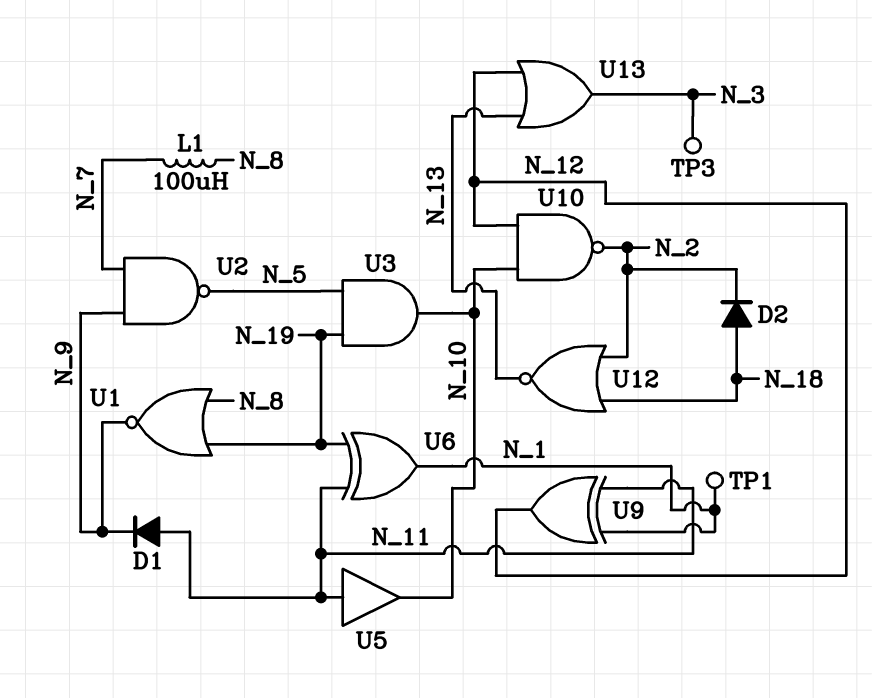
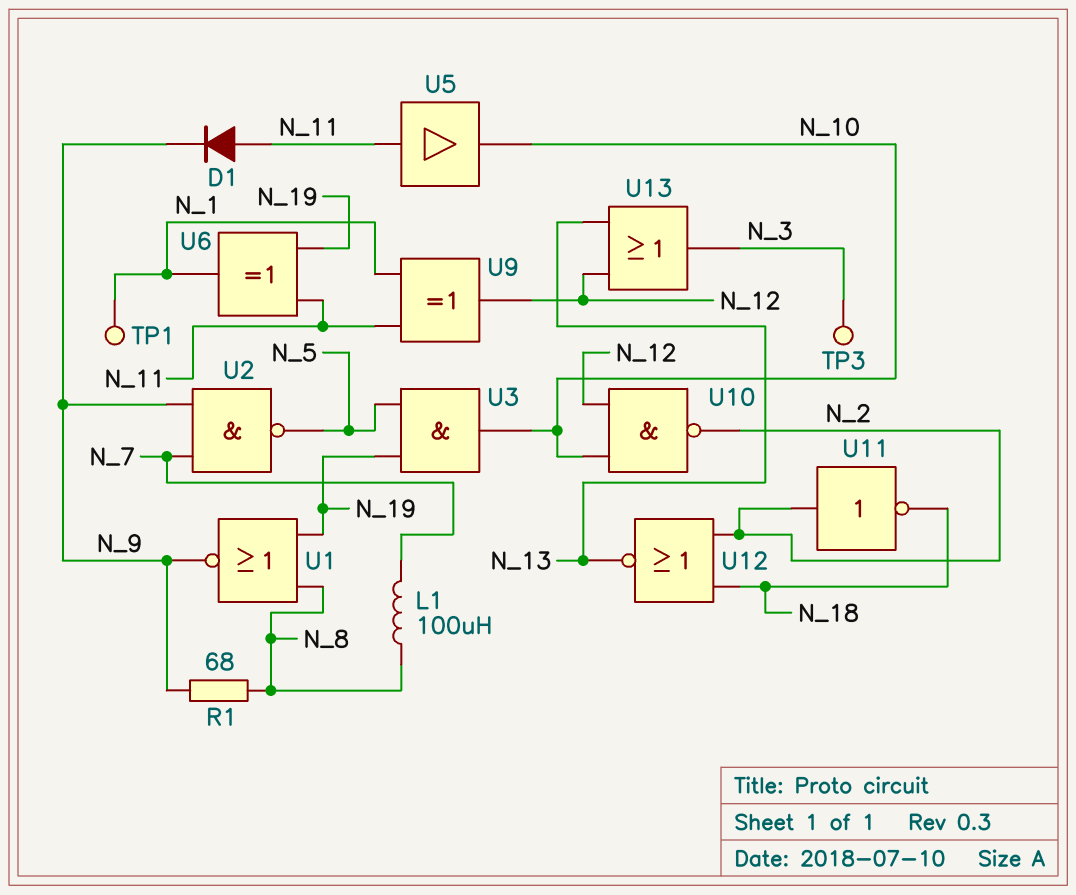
D2: diode (A N_18, K N_2) -> none
R1: none -> 68 (N_8, N_9)
U11: none -> NOT (in N_2, out N_18)

